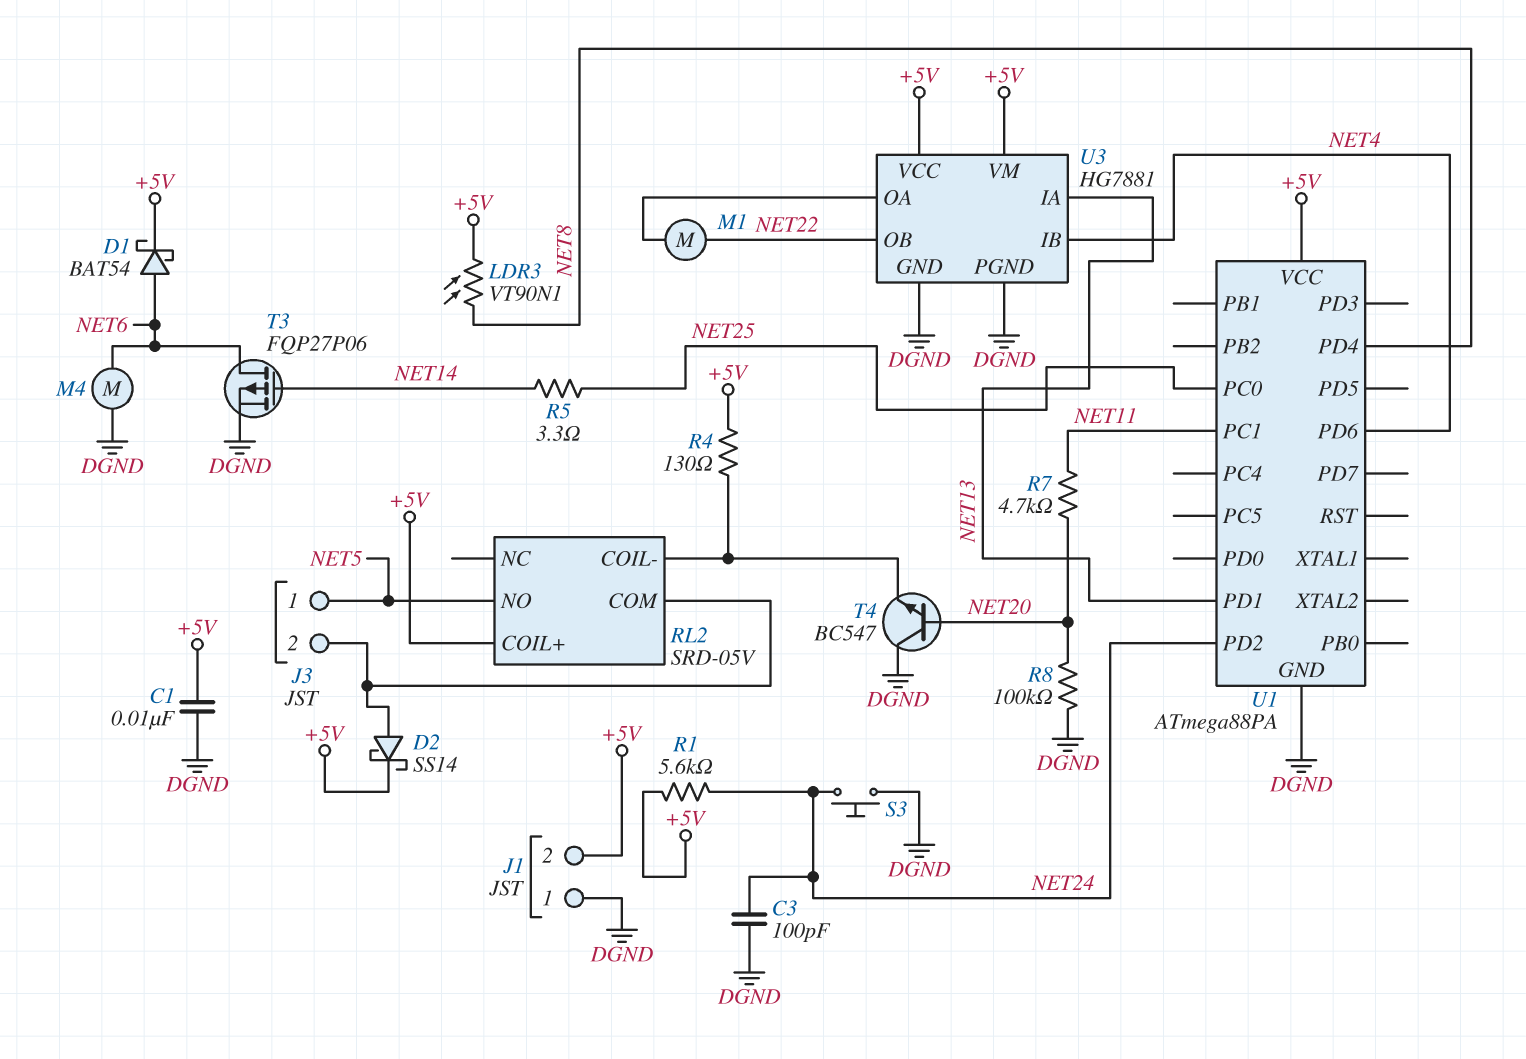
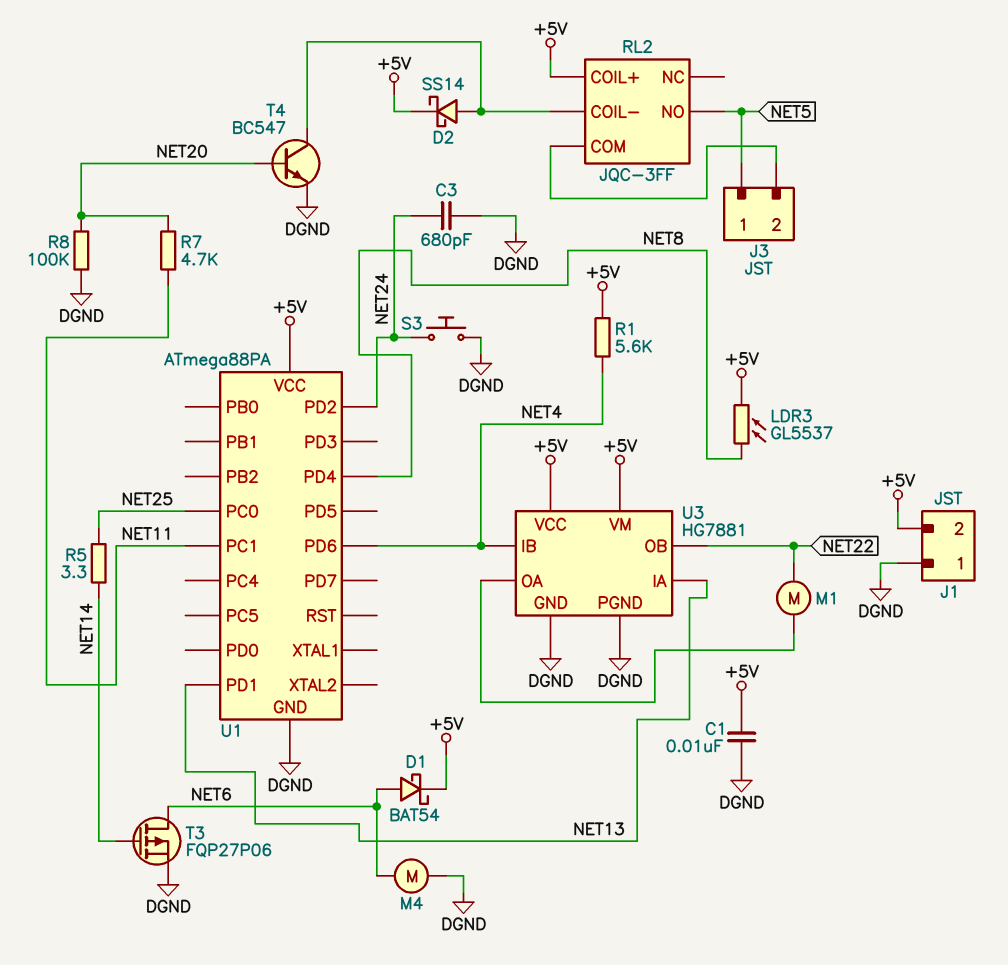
C3: 100pF (DGND, NET24) -> 680pF (DGND, NET24)
D2: schottky SS14 (A J3/2, K +5V) -> schottky SS14 (A RL2/COIL-, K +5V)
LDR3: VT90N1 (+5V, NET8) -> GL5537 (+5V, NET8)
R1: 5.6k (+5V, NET24) -> 5.6k (+5V, NET4)
R4: 130 (+5V, RL2/COIL-) -> none
RL2: SRD-05V -> JQC-3FF
T4: NPN BC547 (B NET20, C DGND, E RL2/COIL-) -> NPN BC547 (B NET20, C RL2/COIL-, E DGND)

